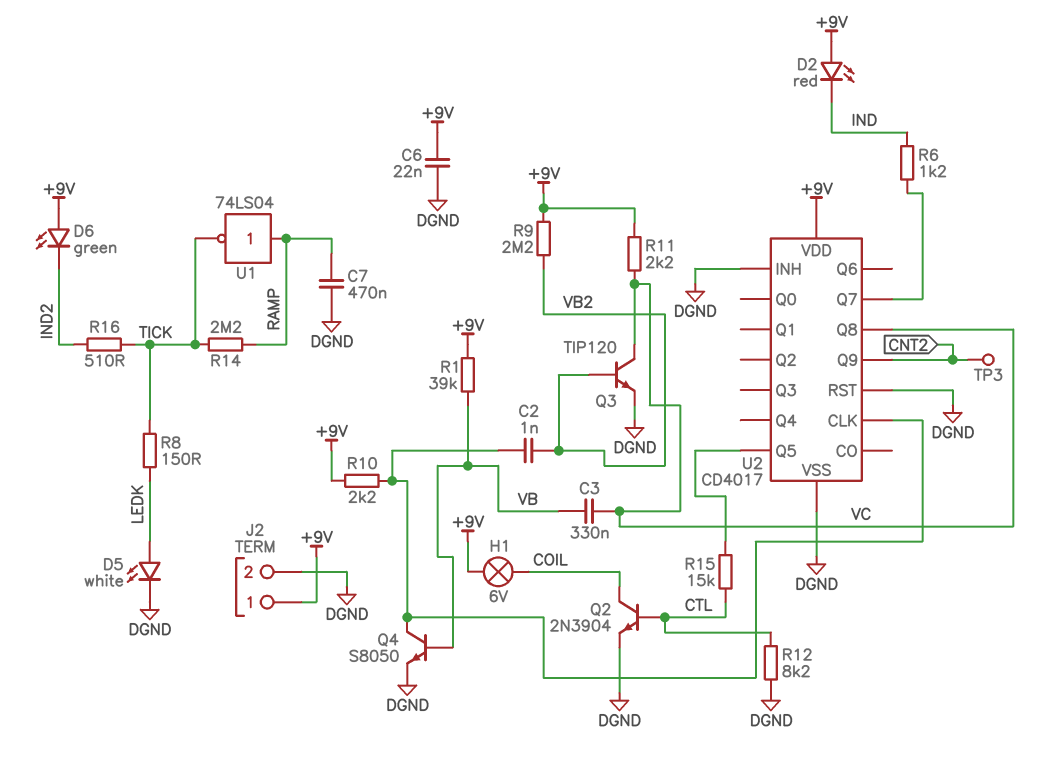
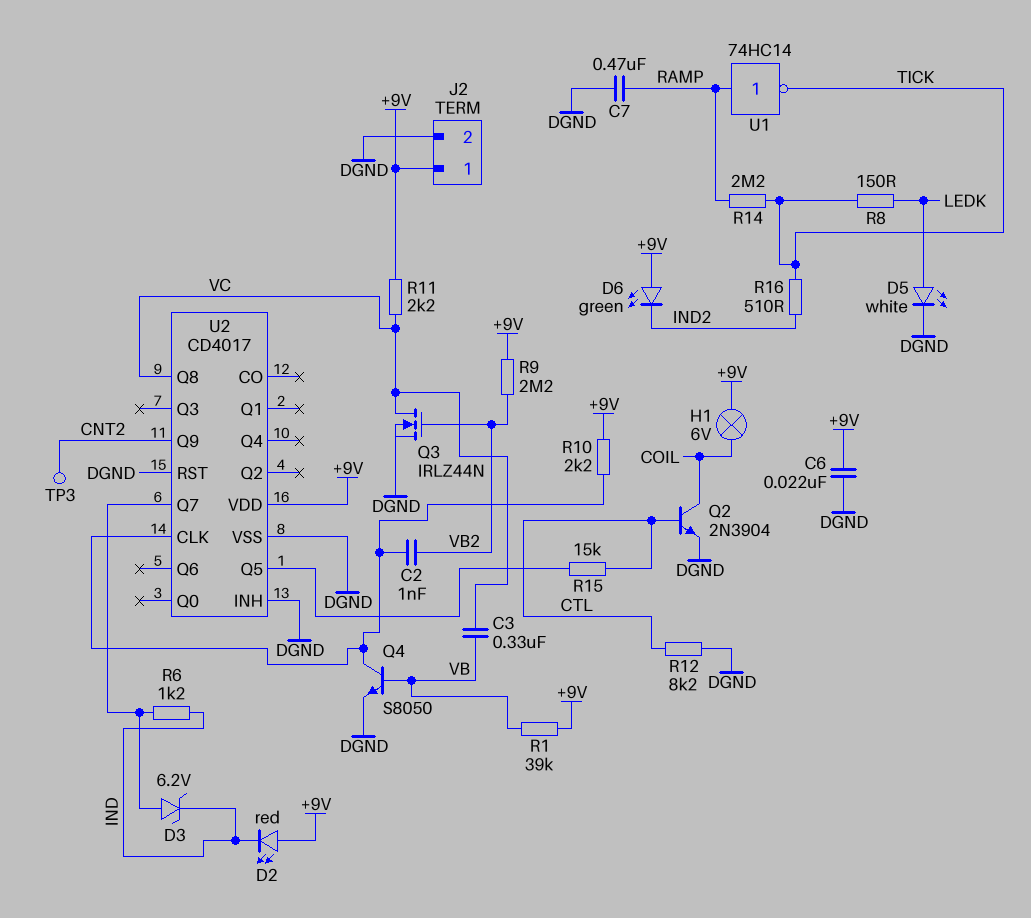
D3: none -> zener 6.2V (A U2/Q7, K IND)
Q3: NPN TIP120 (B VB2, C VC, E DGND) -> NMOS IRLZ44N (G VB2, D VC, S DGND)
U1: NOT 74LS04 (in RAMP, out TICK) -> NOT 74HC14 (in RAMP, out TICK)

